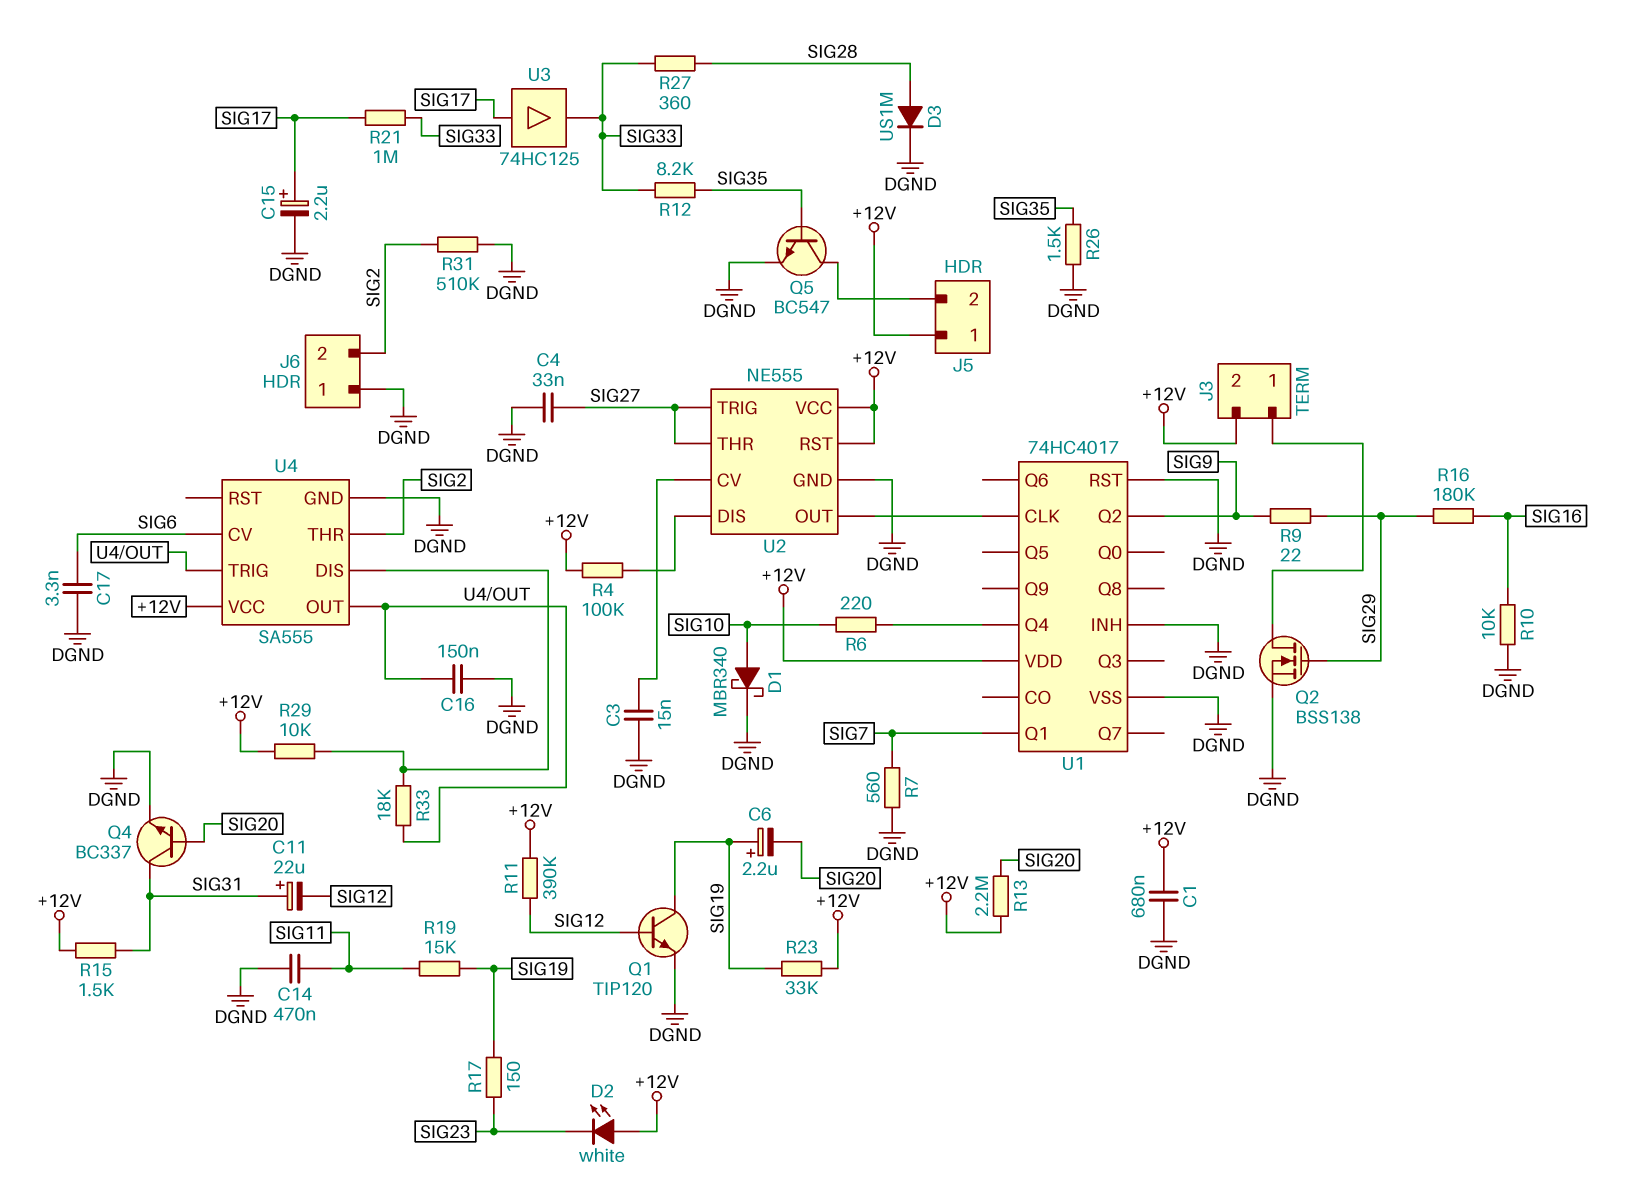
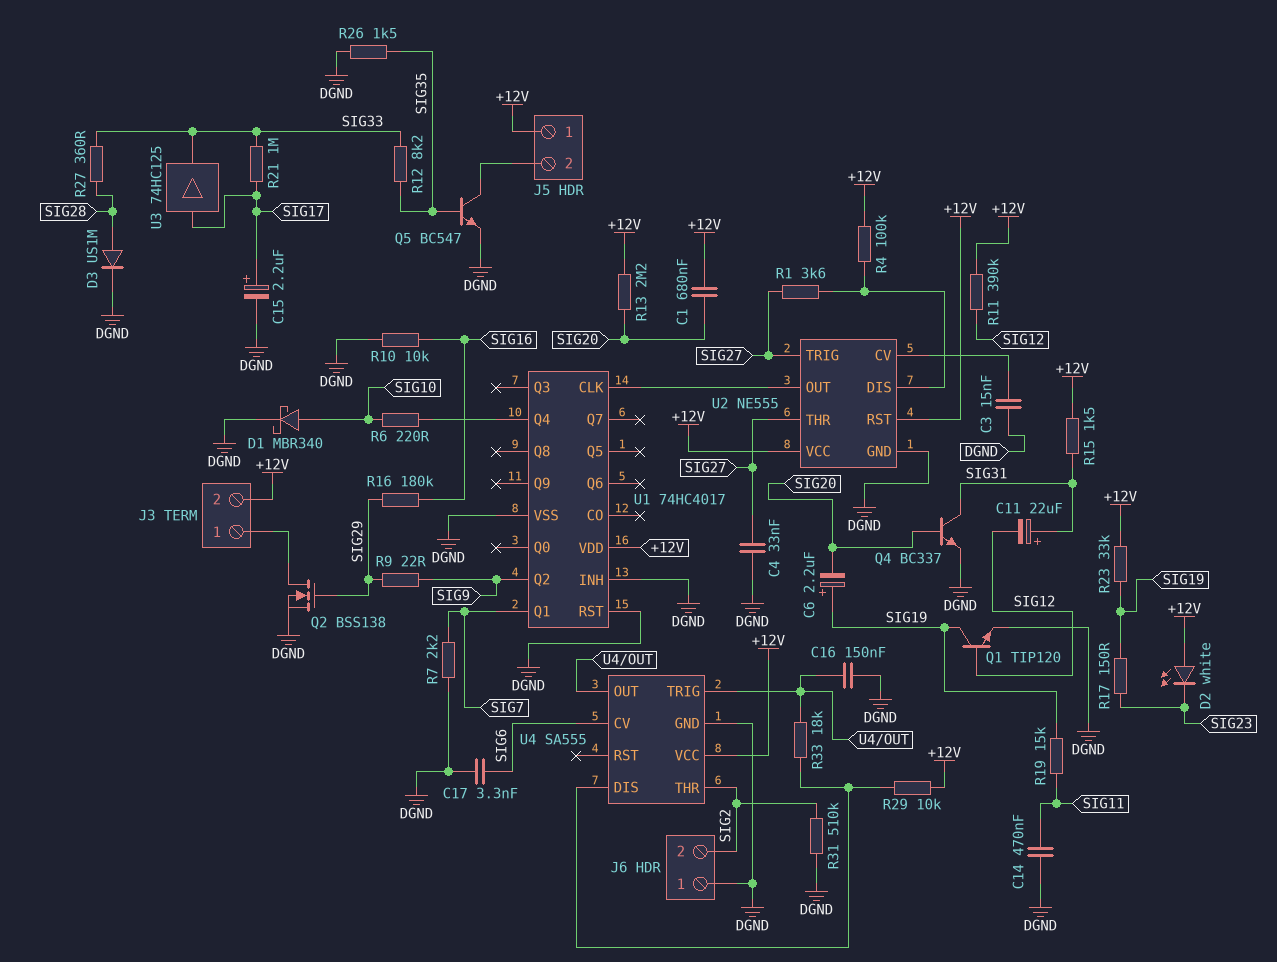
C1: 680nF (+12V, DGND) -> 680nF (+12V, SIG20)
R1: none -> 3.6k (SIG27, U2/DIS)
R7: 560 (DGND, SIG7) -> 2.2k (DGND, SIG7)

